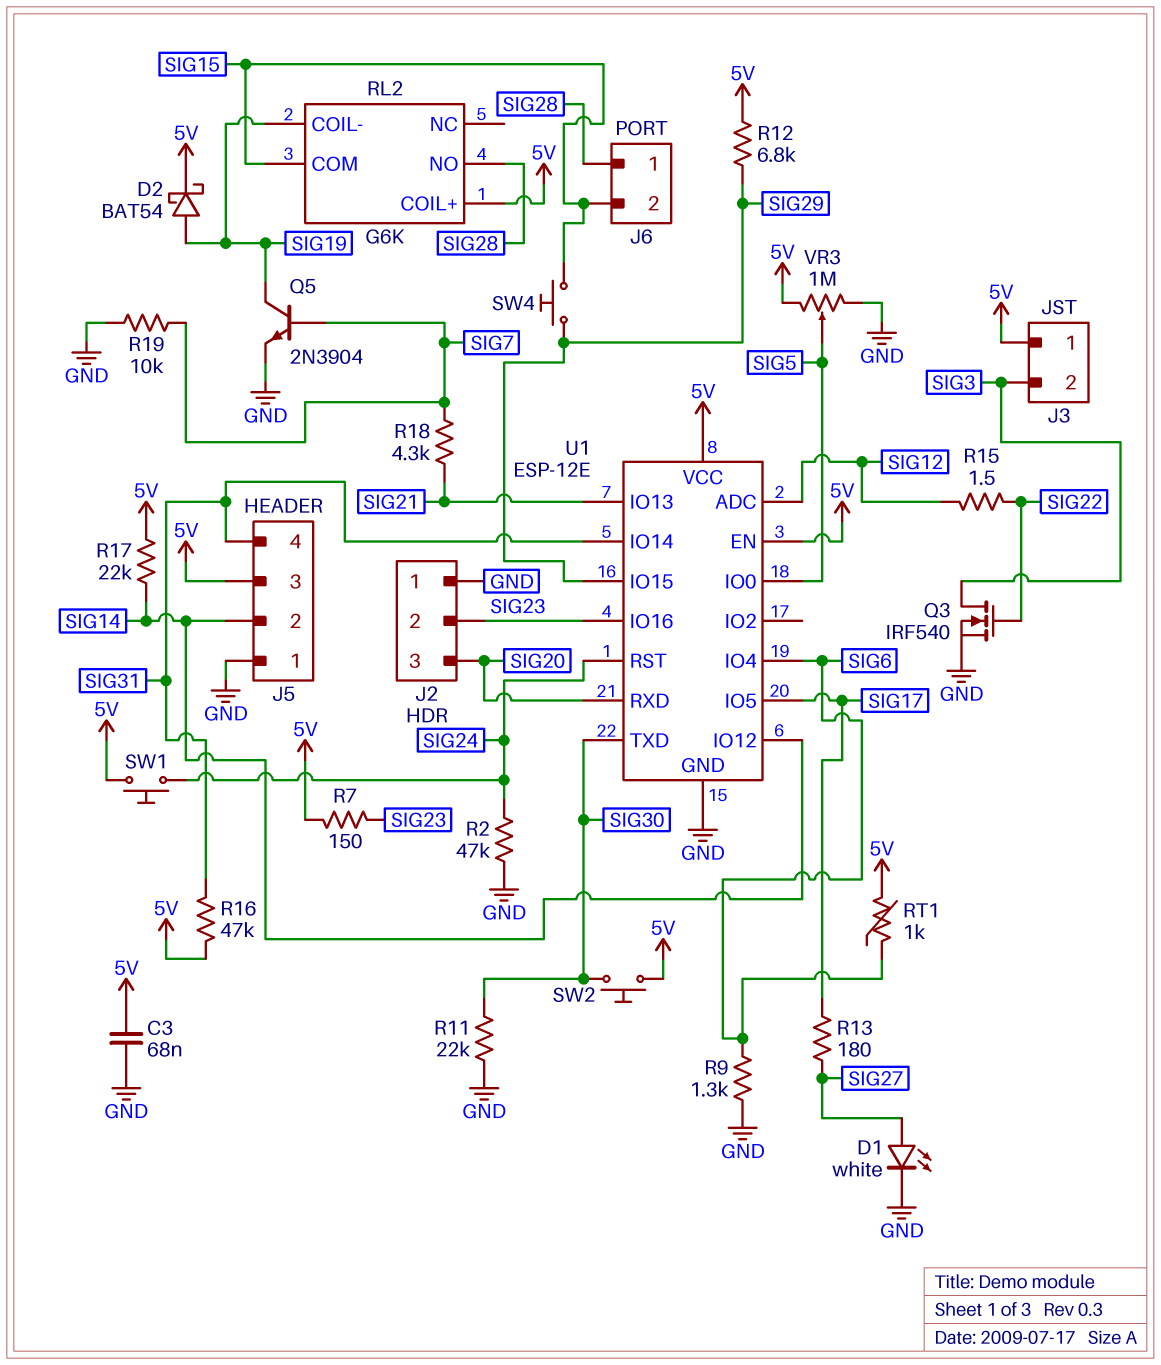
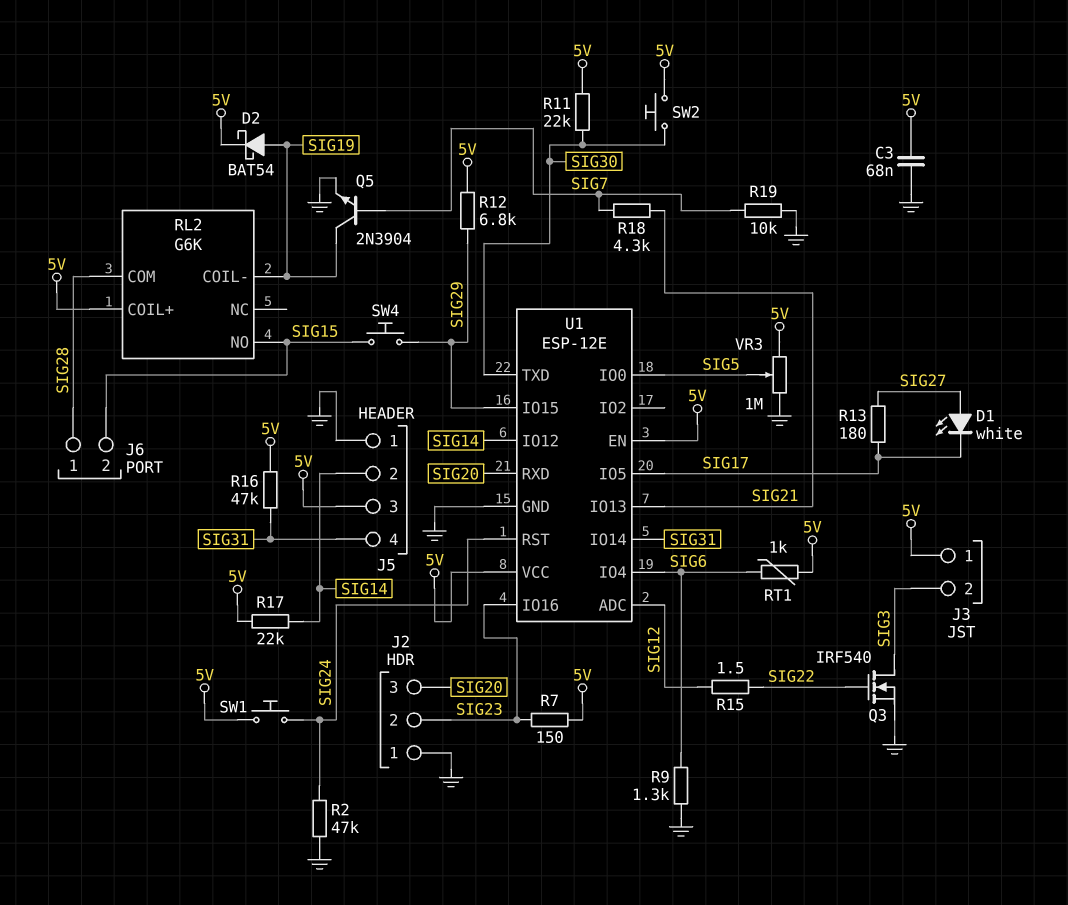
D1: LED white (A SIG27, K GND) -> LED white (A SIG27, K SIG17)
R11: 22k (GND, SIG30) -> 22k (5V, SIG30)
RL2 pin COM: SIG15 -> SIG28
RL2 pin NO: SIG28 -> SIG15

